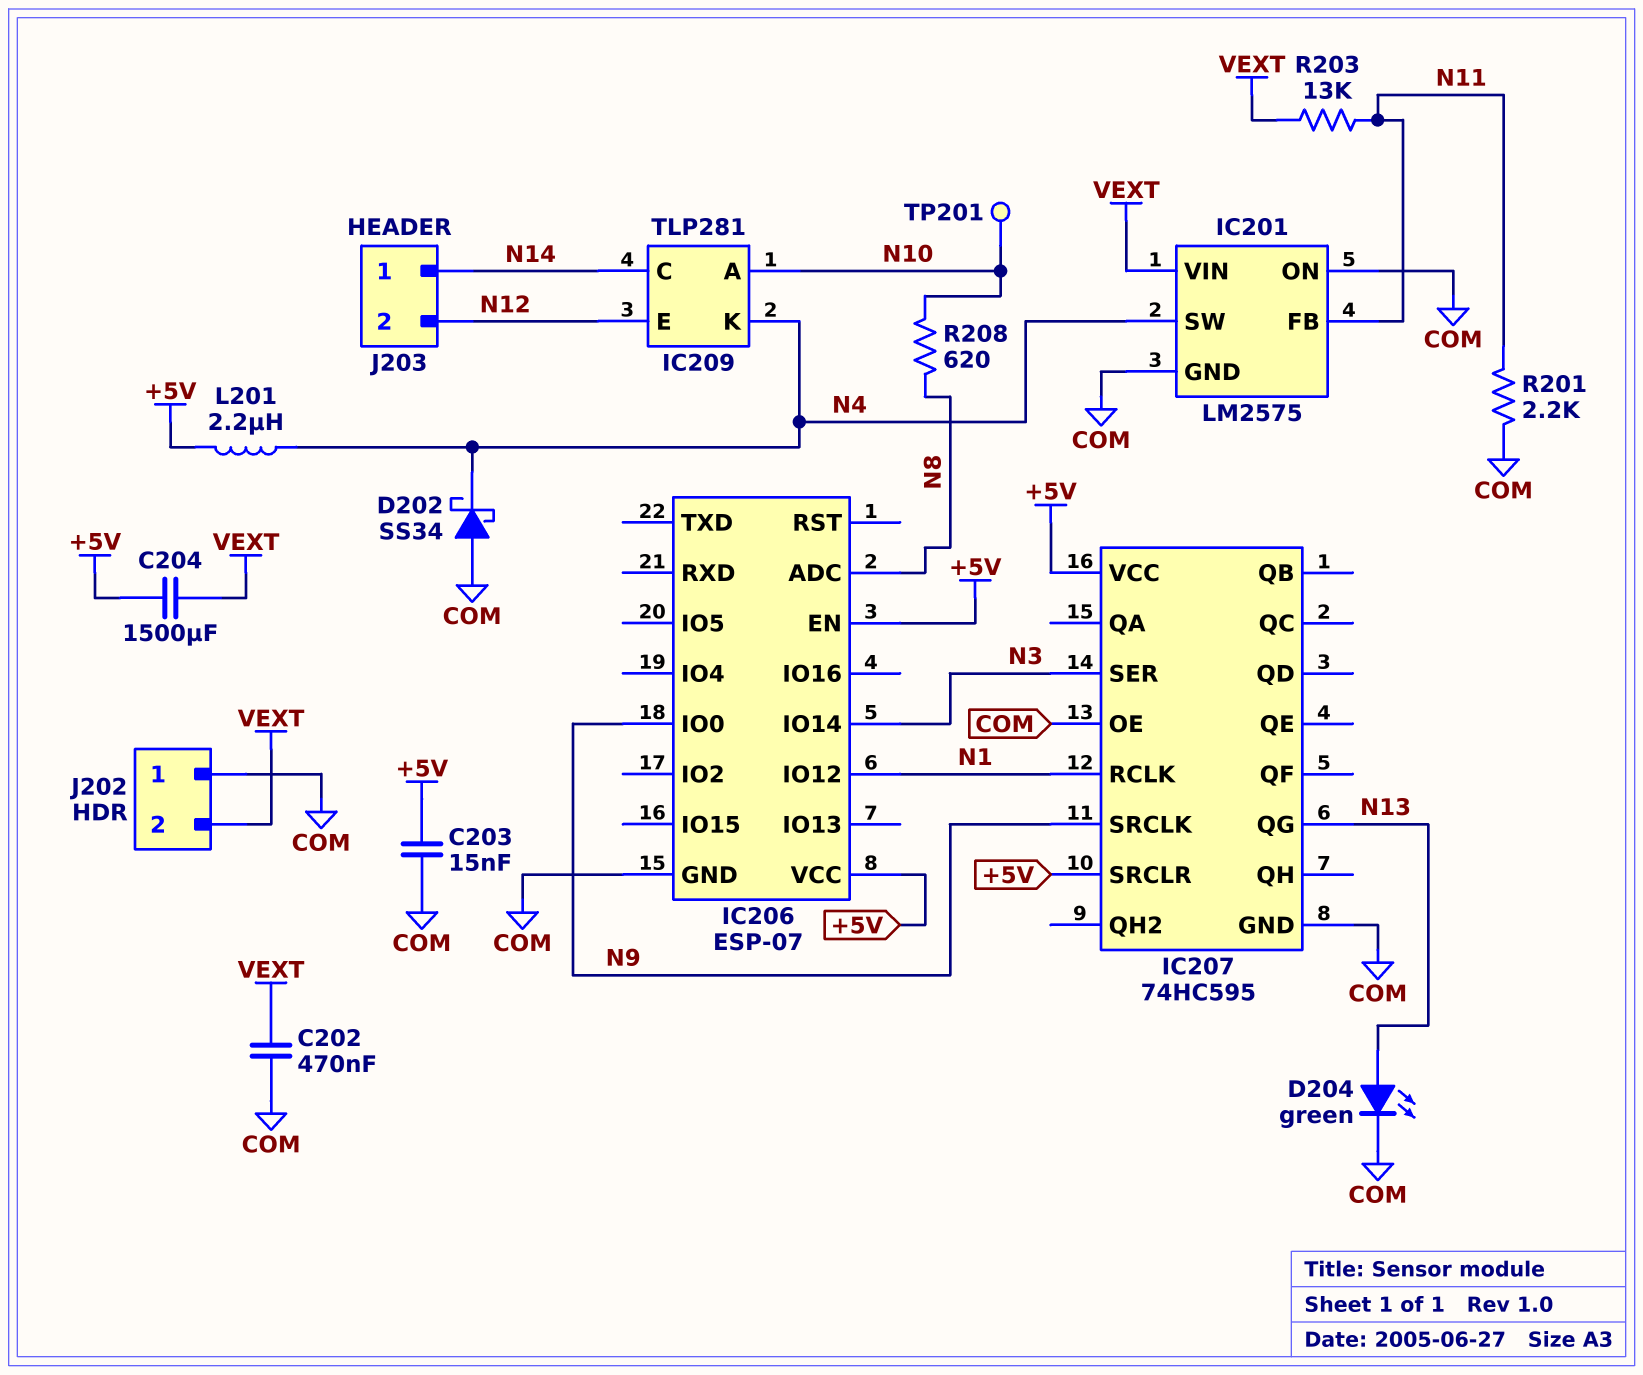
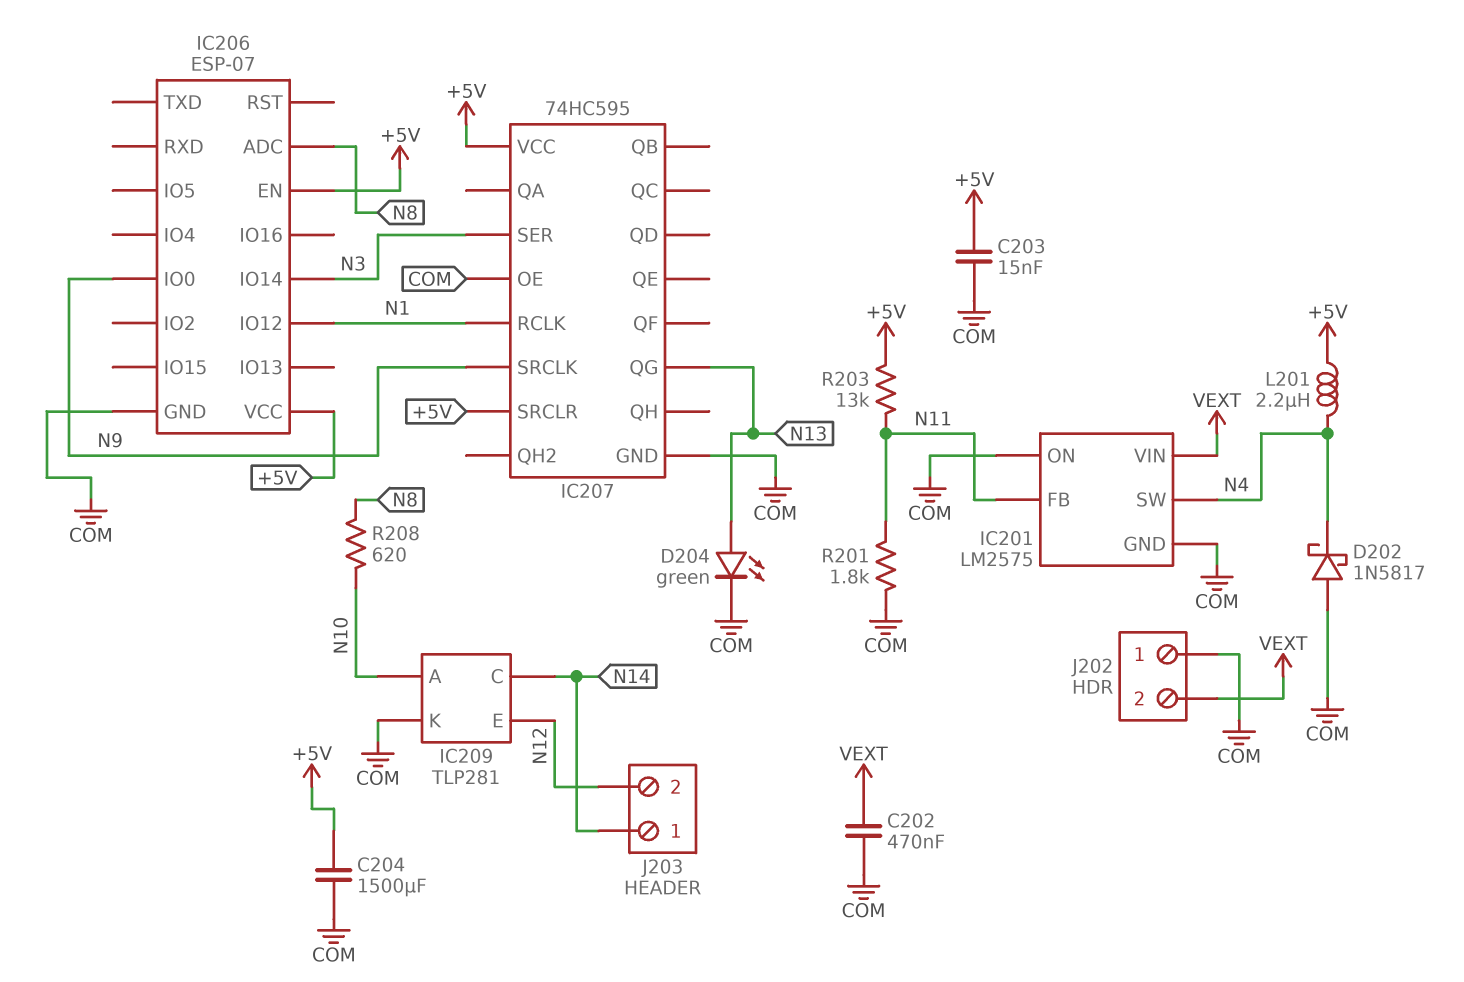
C204: 1500uF (+5V, VEXT) -> 1500uF (+5V, COM)
D202: schottky SS34 (A COM, K N4) -> schottky 1N5817 (A COM, K N4)
IC209 pin K: N4 -> COM
R201: 2.2k (COM, N11) -> 1.8k (COM, N11)
R203: 13k (N11, VEXT) -> 13k (+5V, N11)
TP201: test point (N10) -> none

